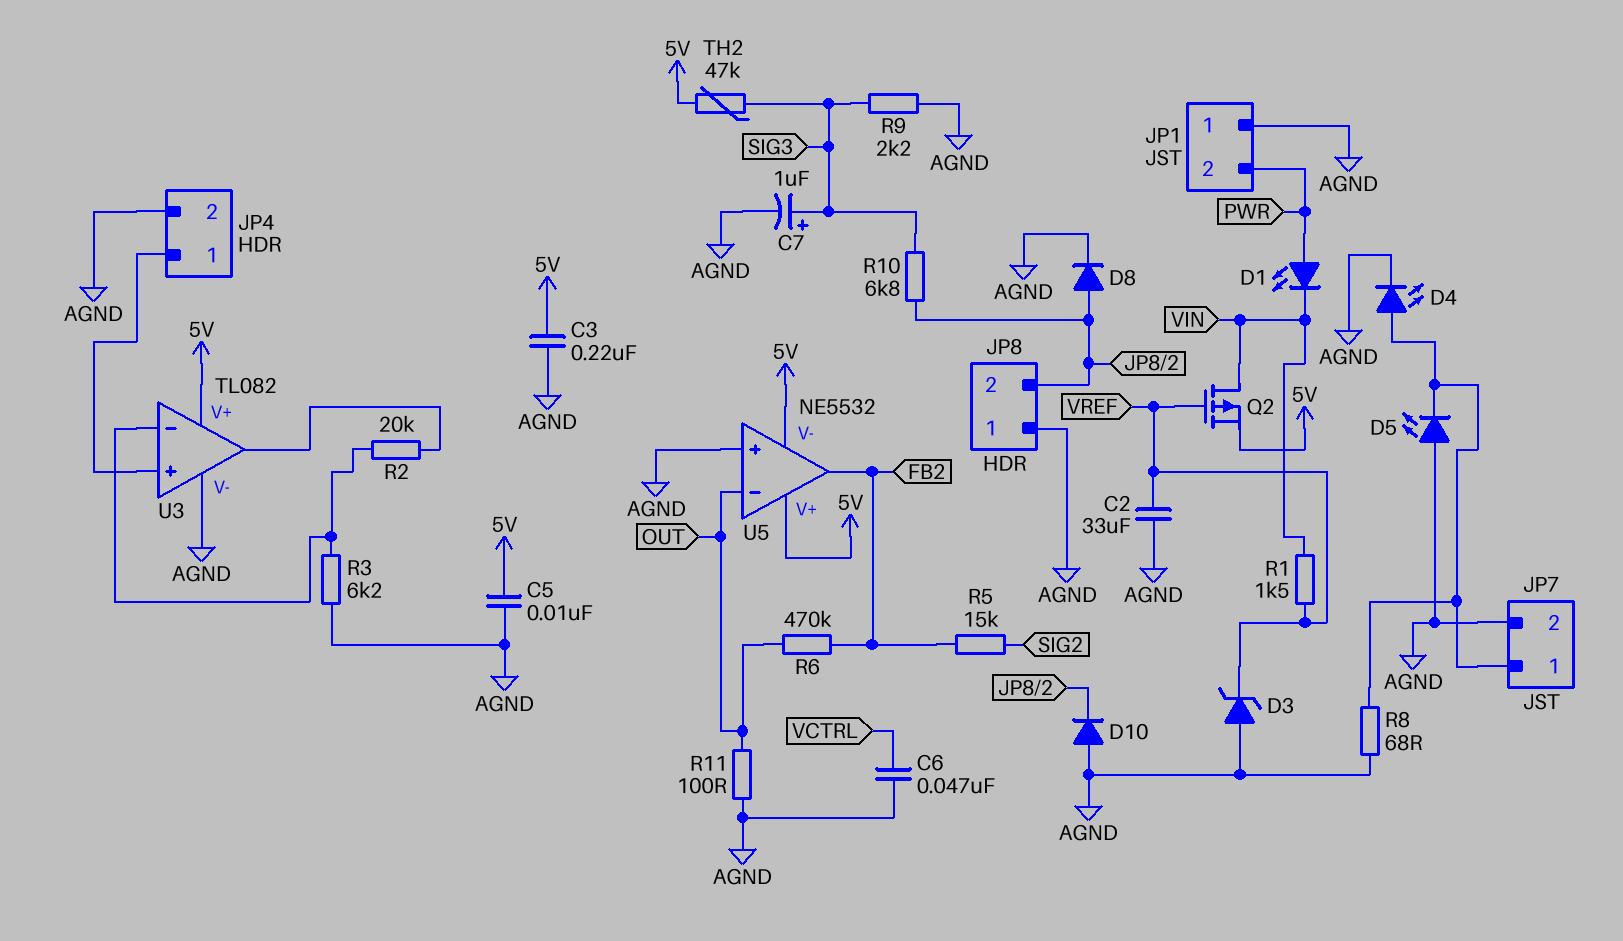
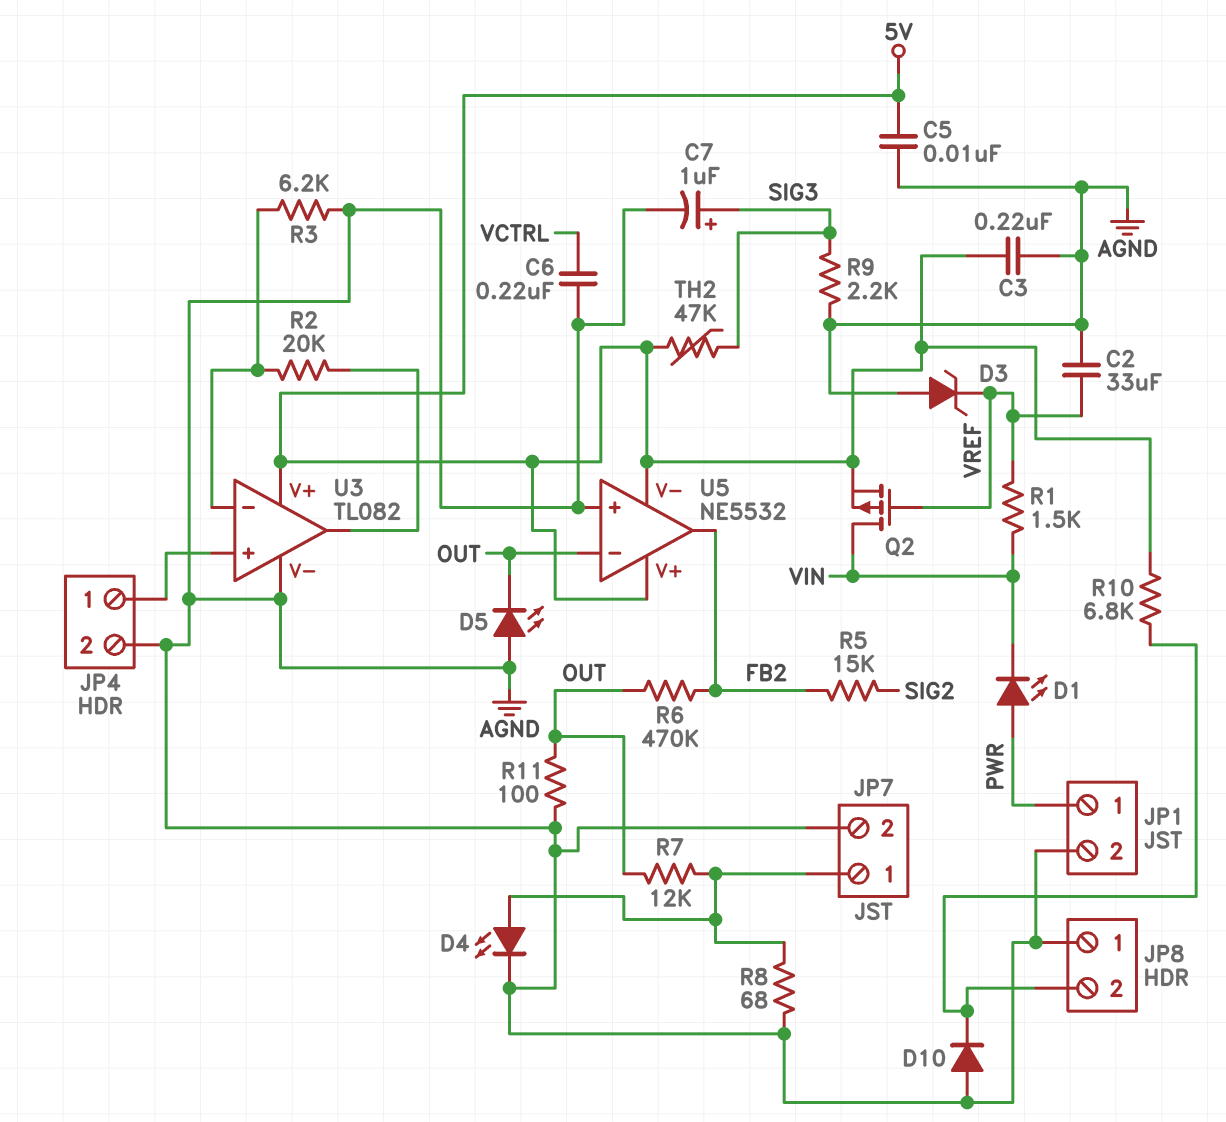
C6: 47nF (AGND, VCTRL) -> 220nF (AGND, VCTRL)
D5: LED (A AGND, K JP7/1) -> LED (A AGND, K OUT)
D8: diode (A JP8/2, K AGND) -> none
JP1 pin 1: AGND -> PWR
JP1 pin 2: PWR -> AGND
R7: none -> 12k (JP7/1, OUT)
R10: 6.8k (JP8/2, SIG3) -> 6.8k (5V, JP8/2)

